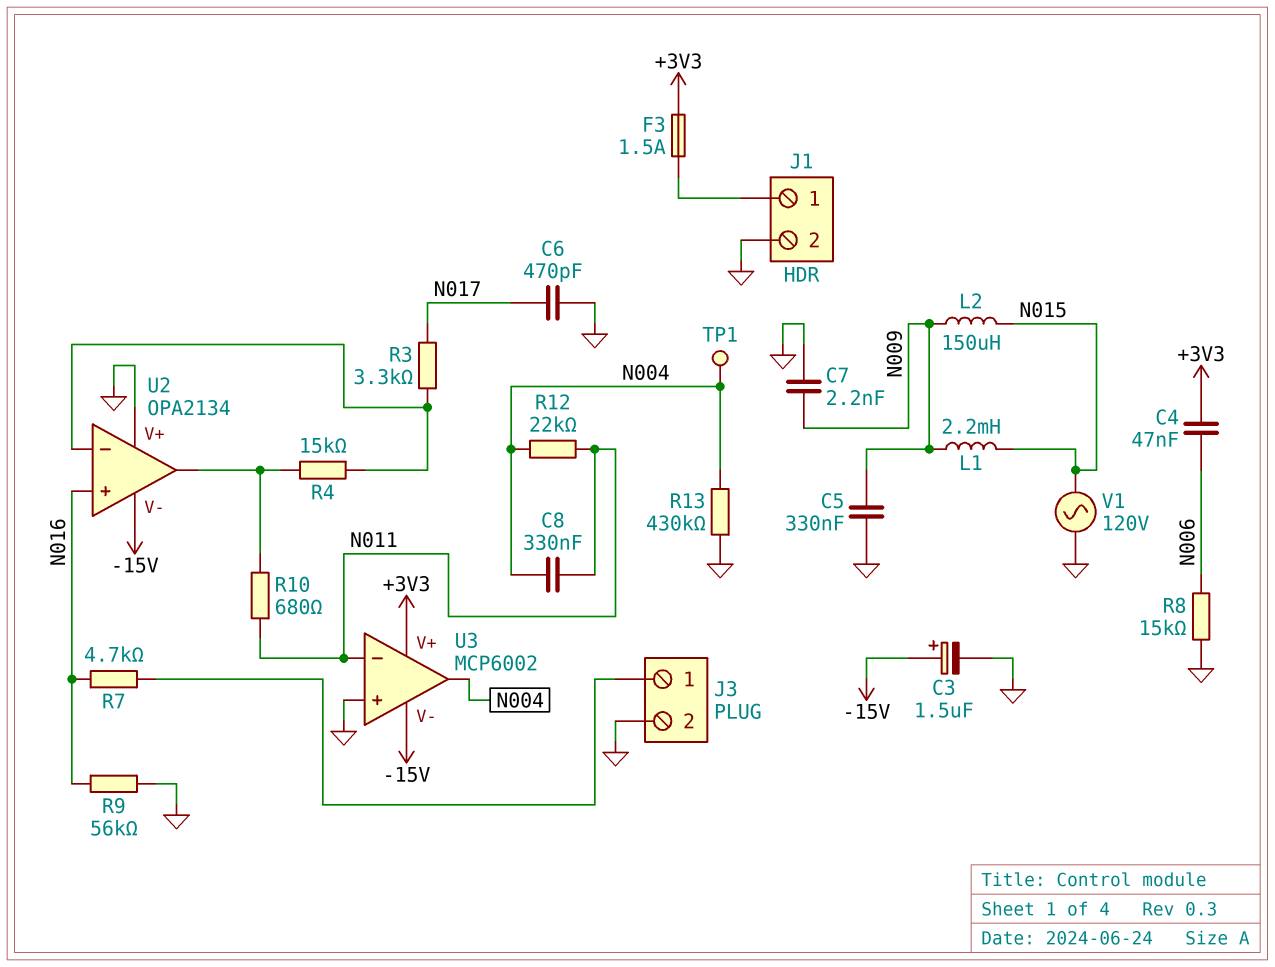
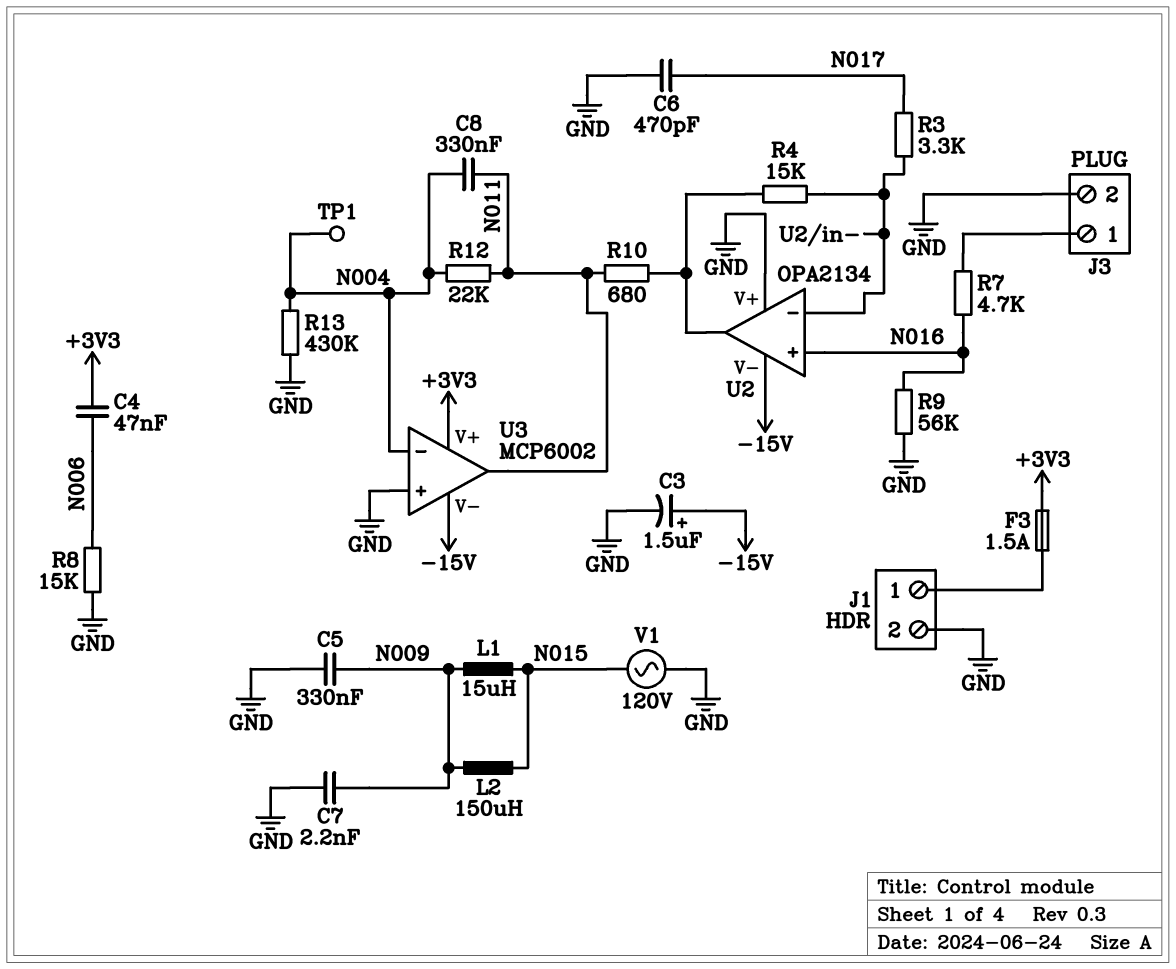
L1: 2.2mH (N009, N015) -> 15uH (N009, N015)
U3 pin in-: N011 -> N004
U3 pin out: N004 -> N011

